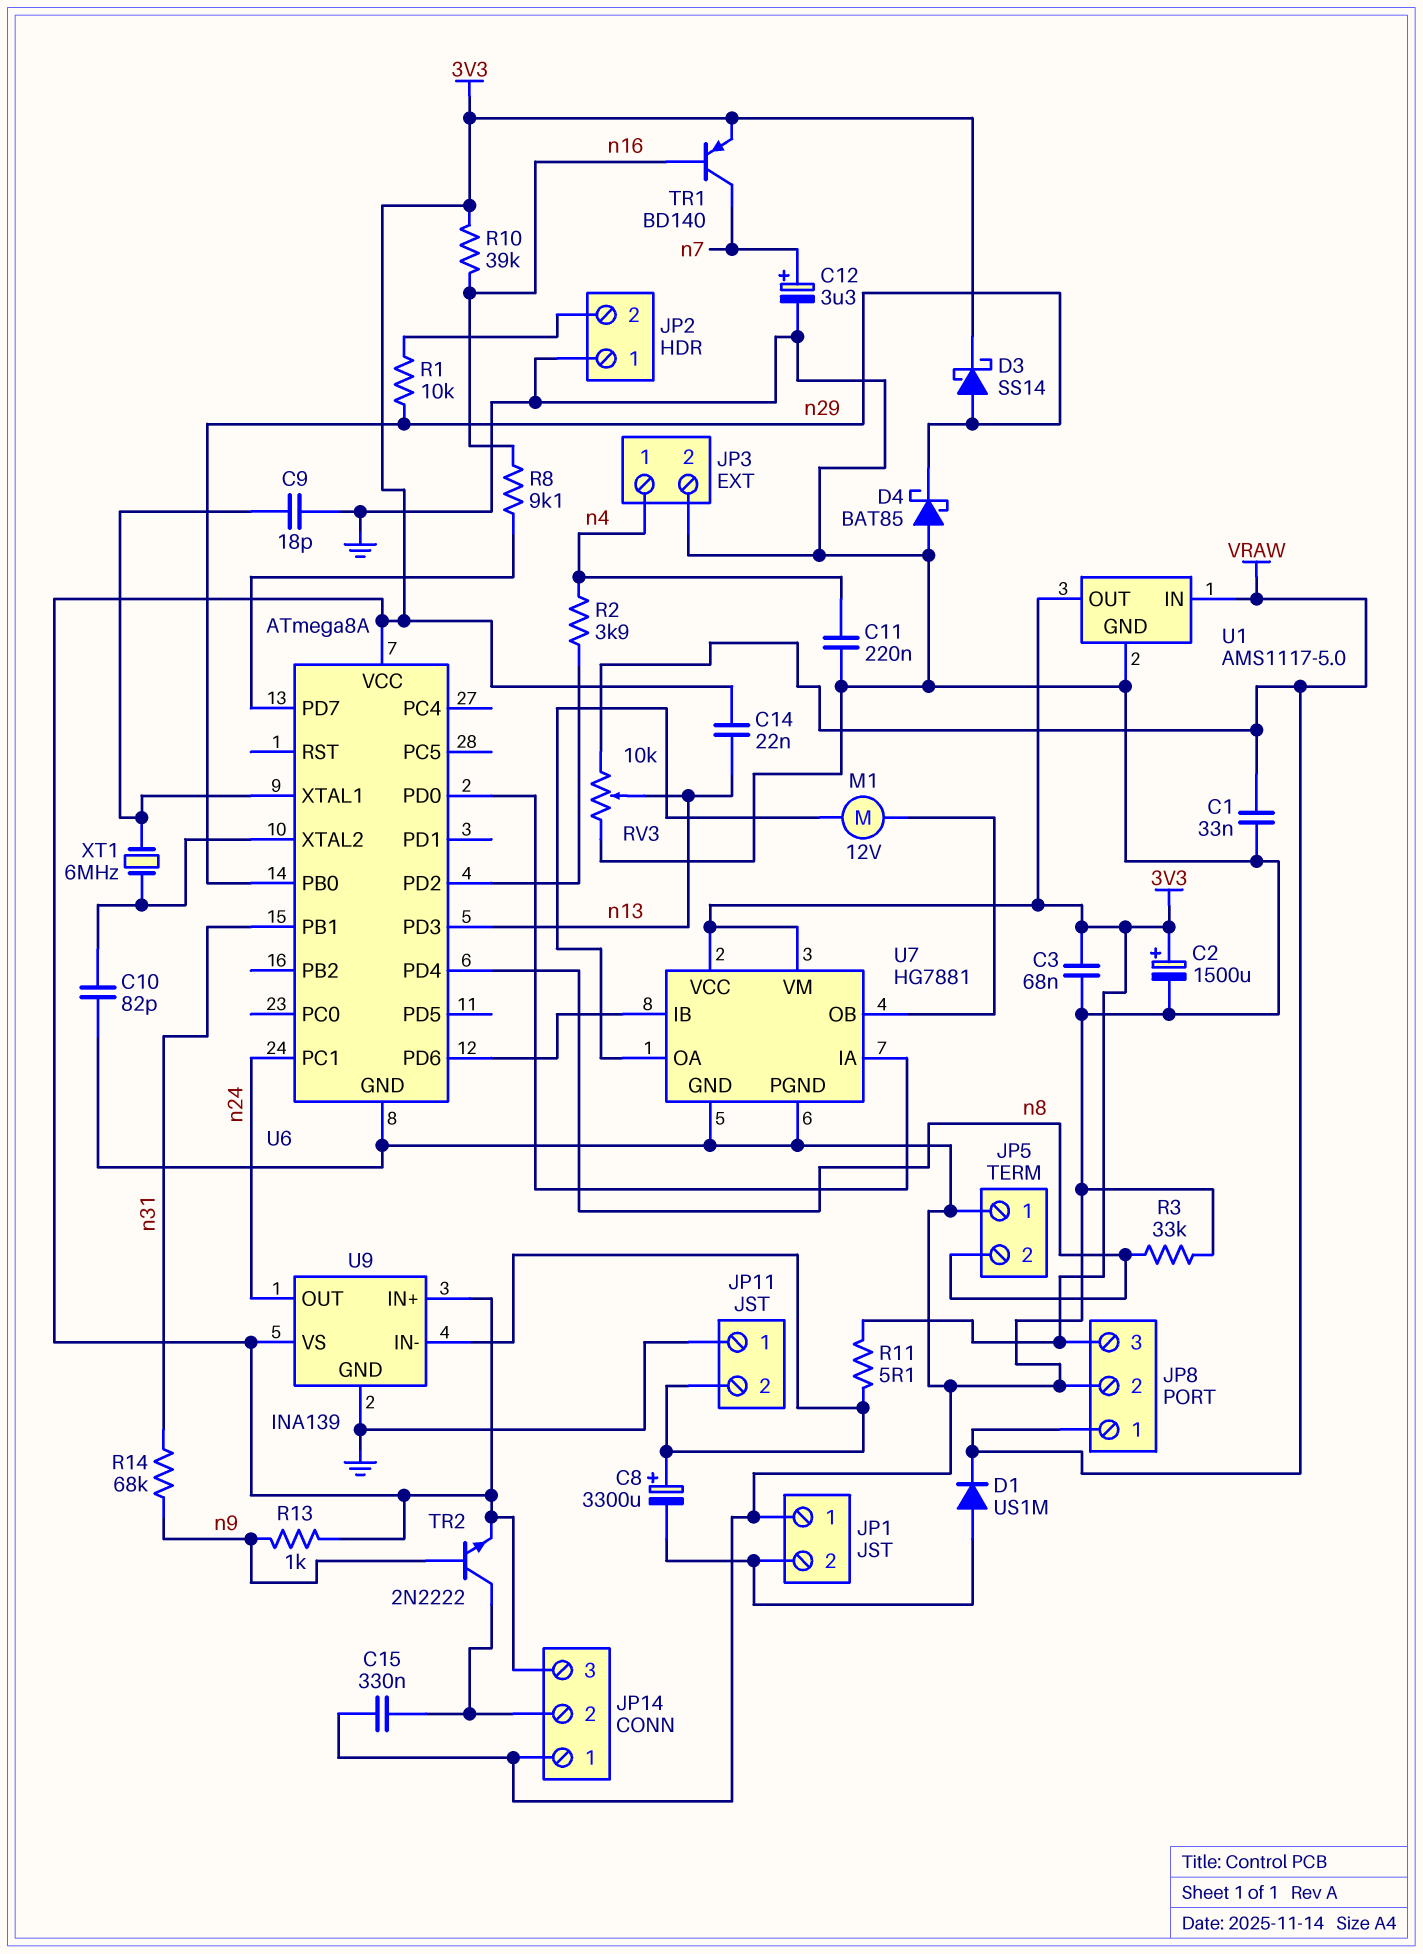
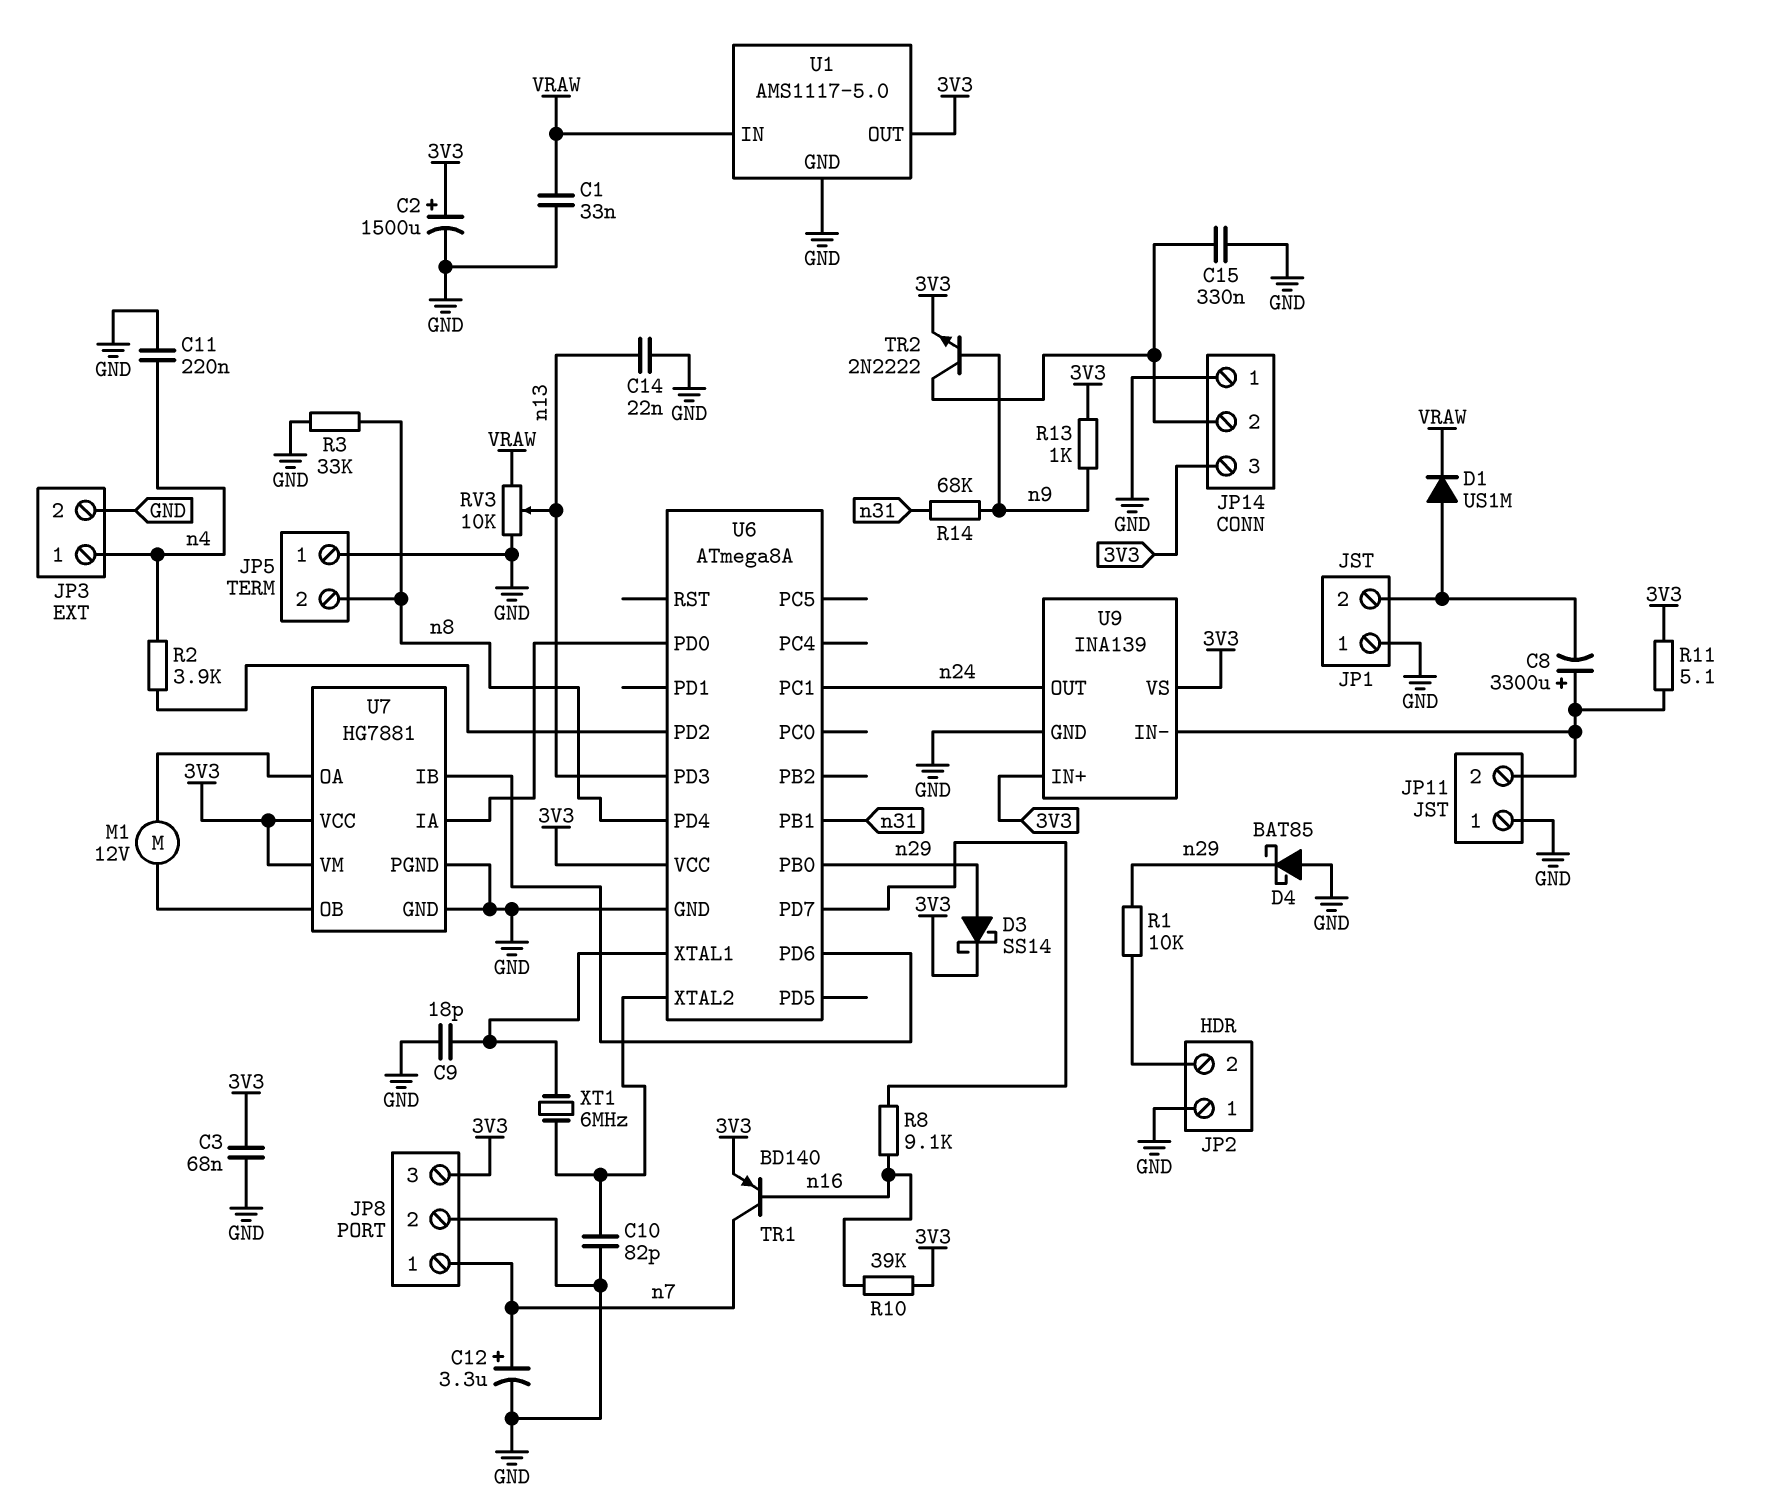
C14: 22nF (3V3, n13) -> 22nF (GND, n13)
JP8 pin 1: VRAW -> n7

